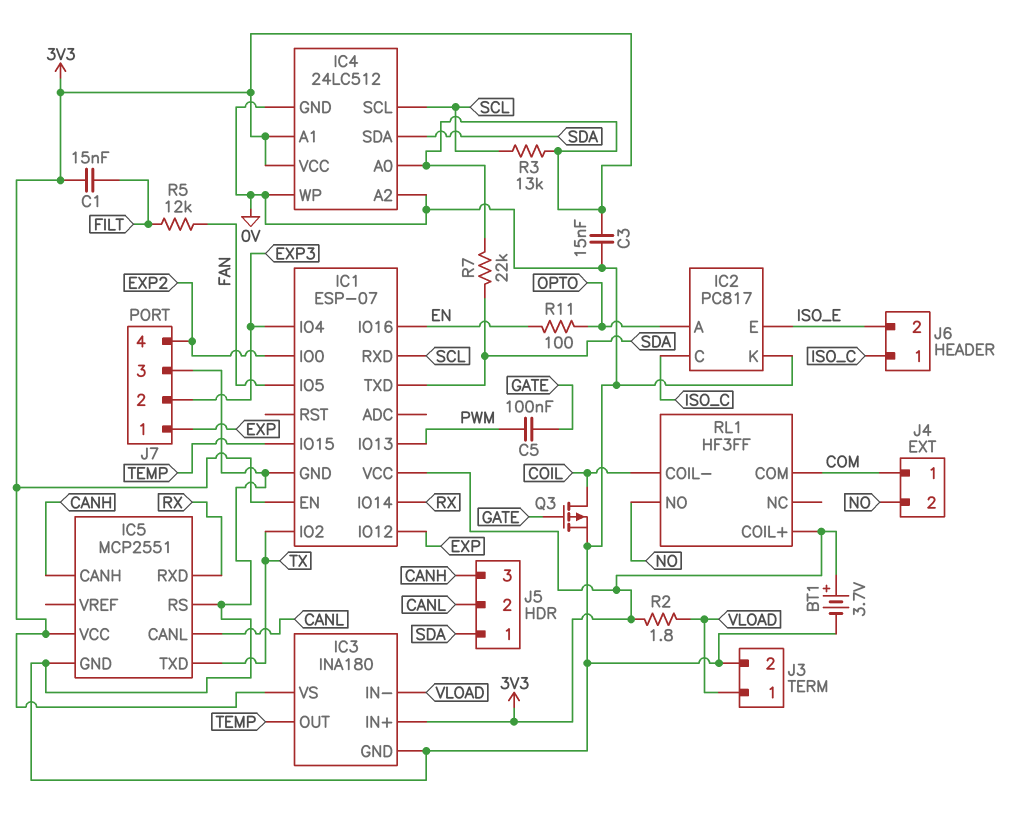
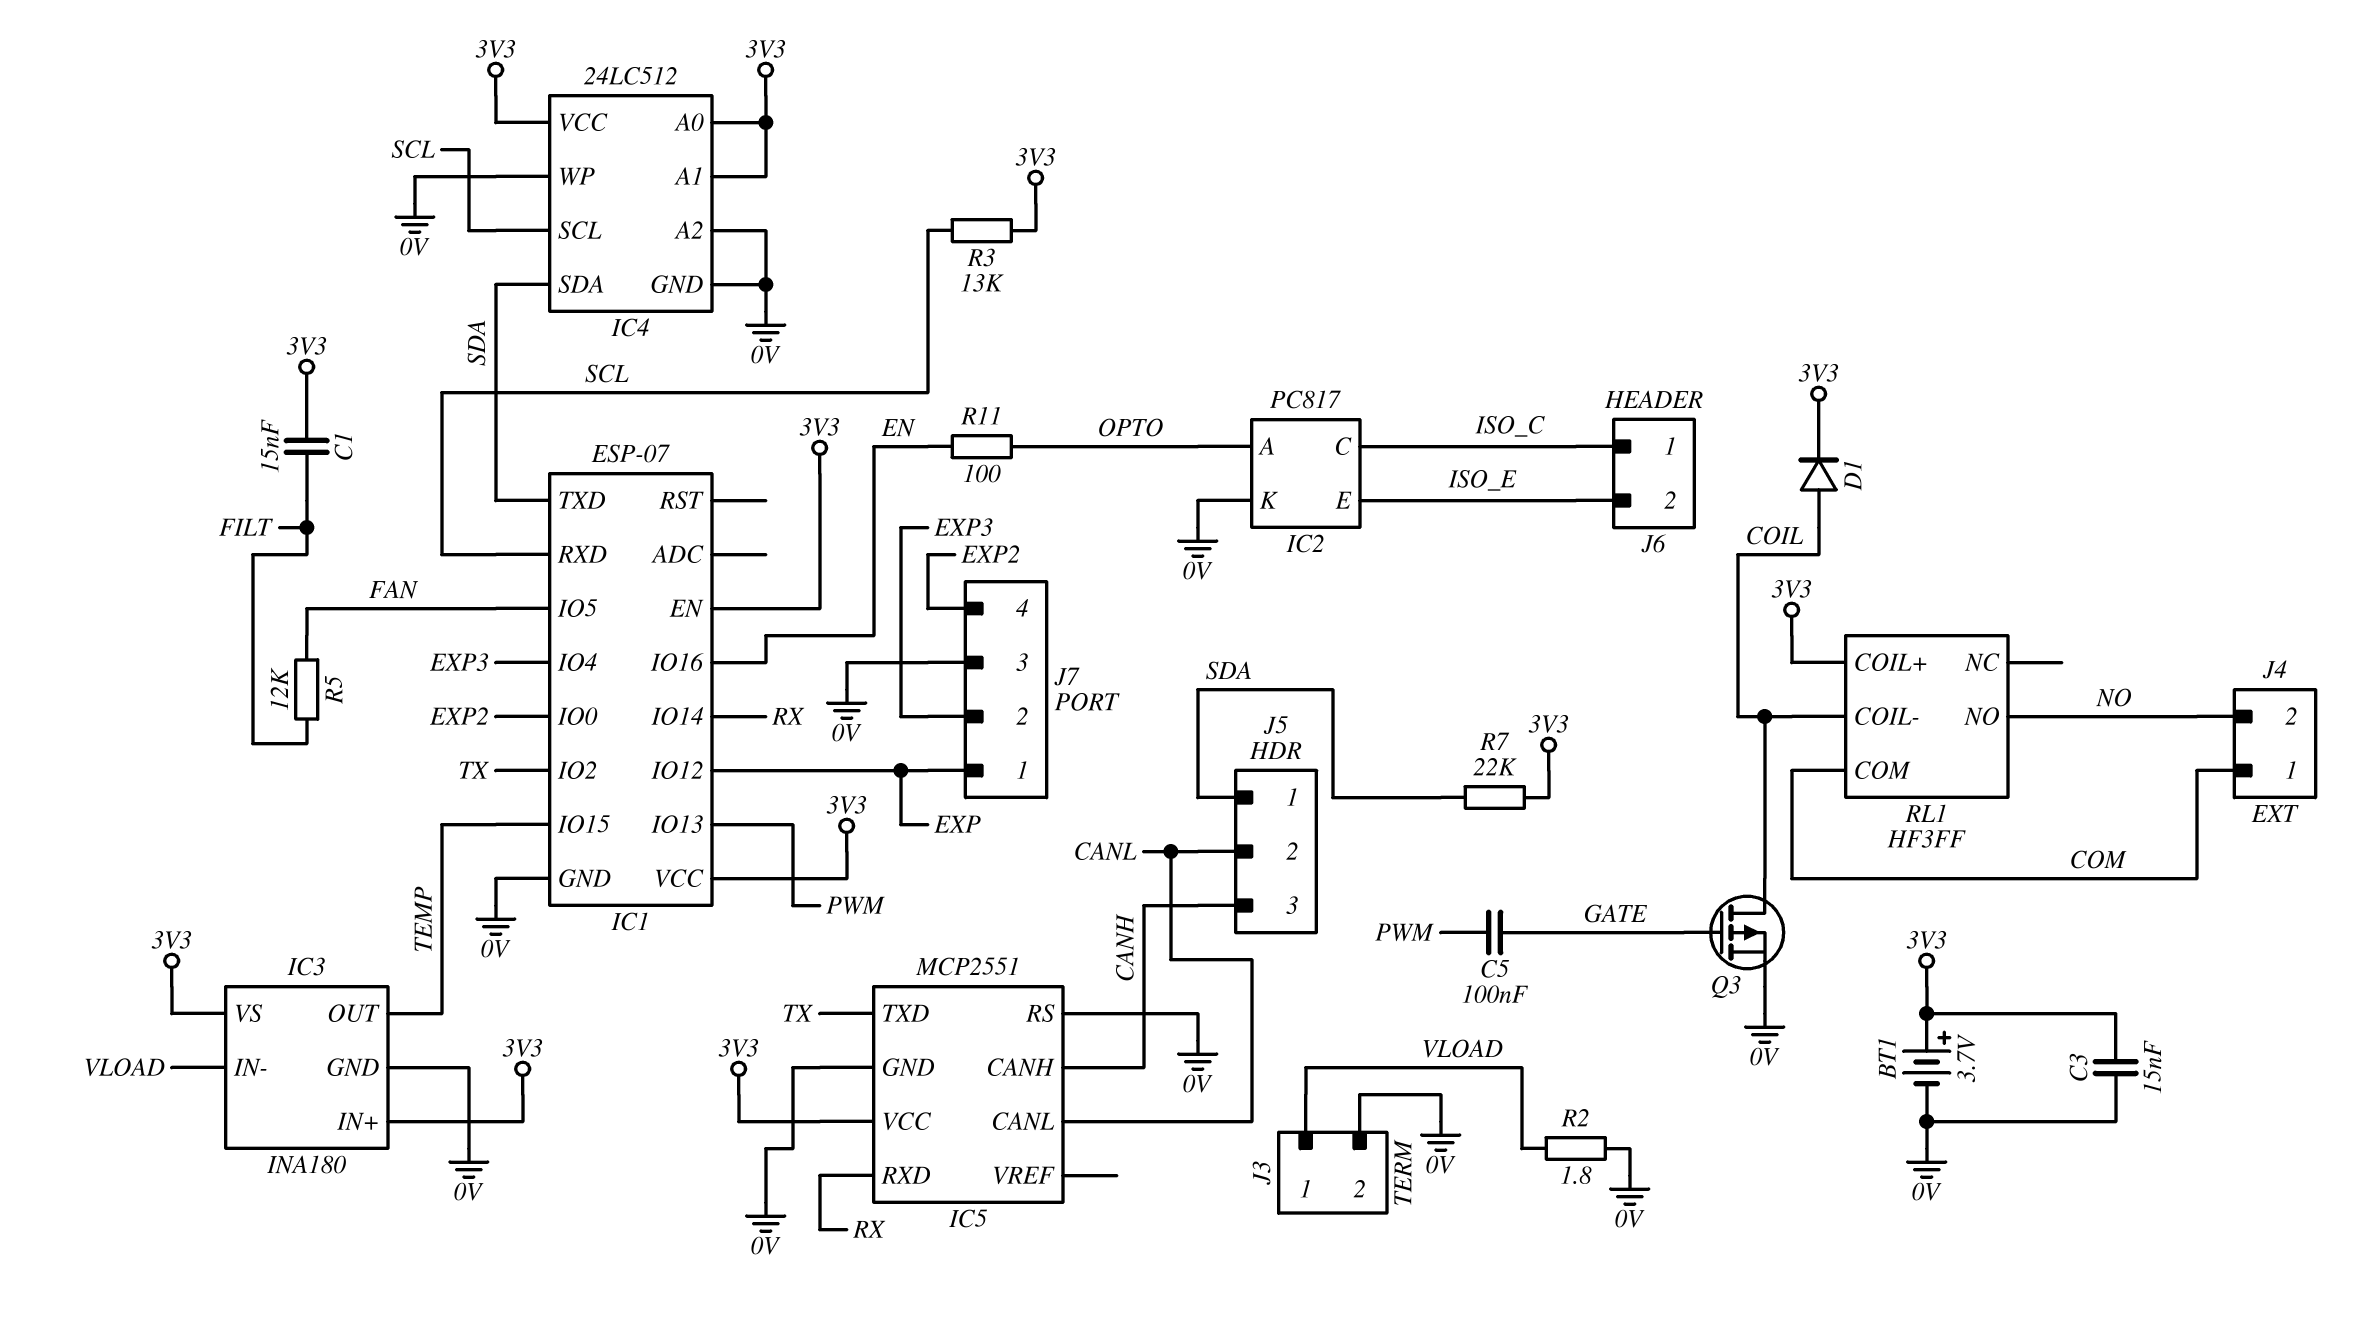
D1: none -> diode (A COIL, K 3V3)
R2: 1.8 (3V3, VLOAD) -> 1.8 (0V, VLOAD)

